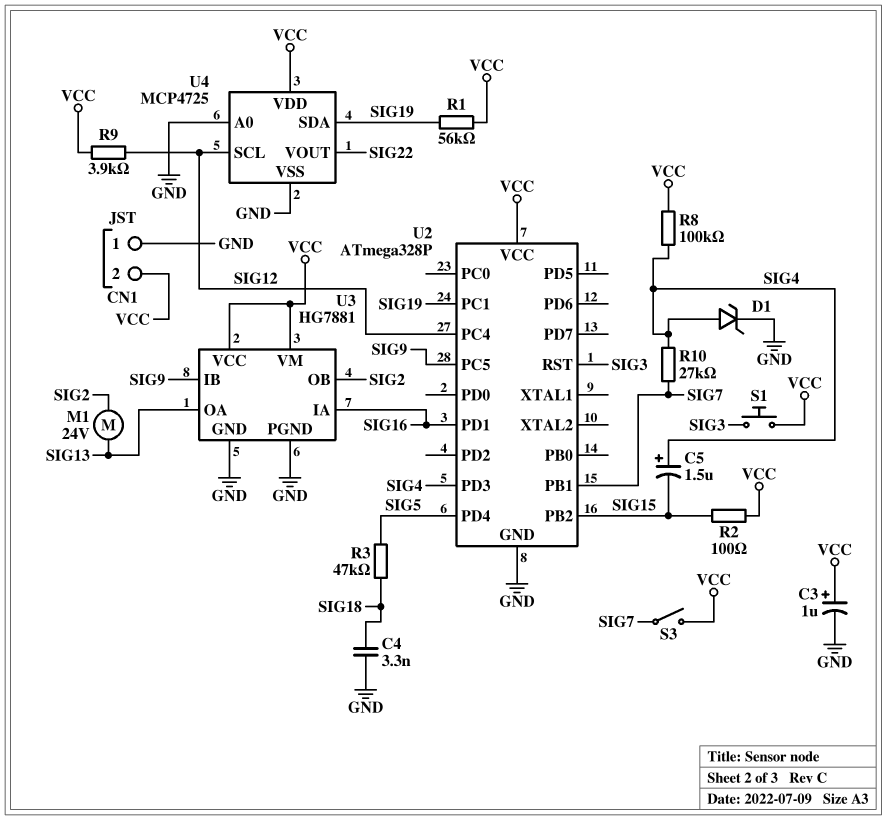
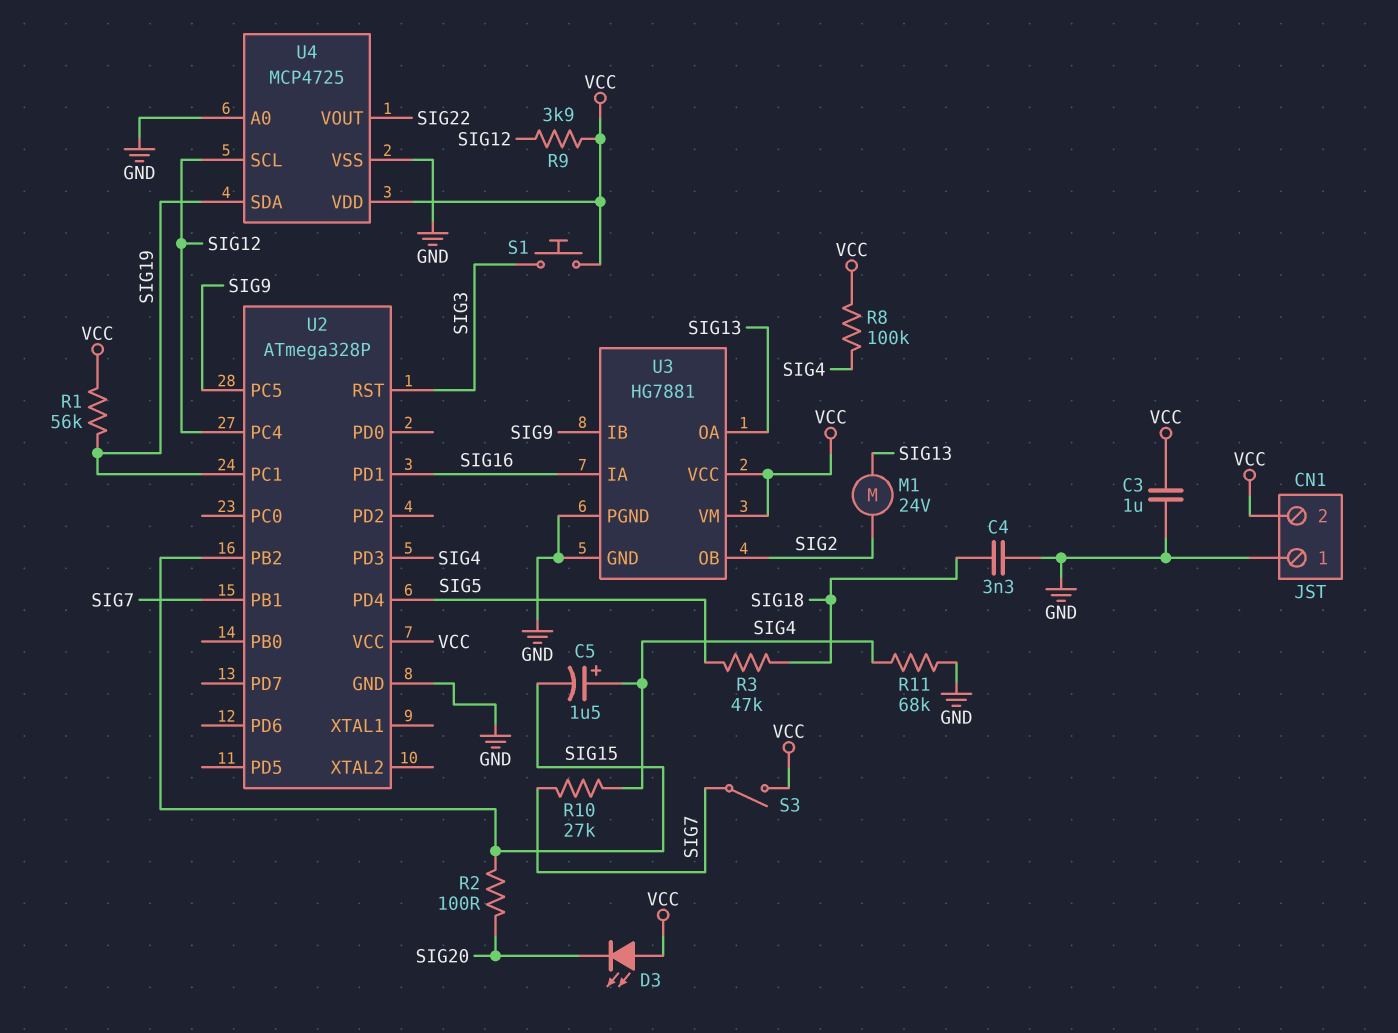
C3: 1uF (plus VCC, minus GND) -> 1uF (GND, VCC)
D1: zener (A SIG4, K GND) -> none
D3: none -> LED (A VCC, K SIG20)
R2: 100 (SIG15, VCC) -> 100 (SIG15, SIG20)
R11: none -> 68k (GND, SIG4)

